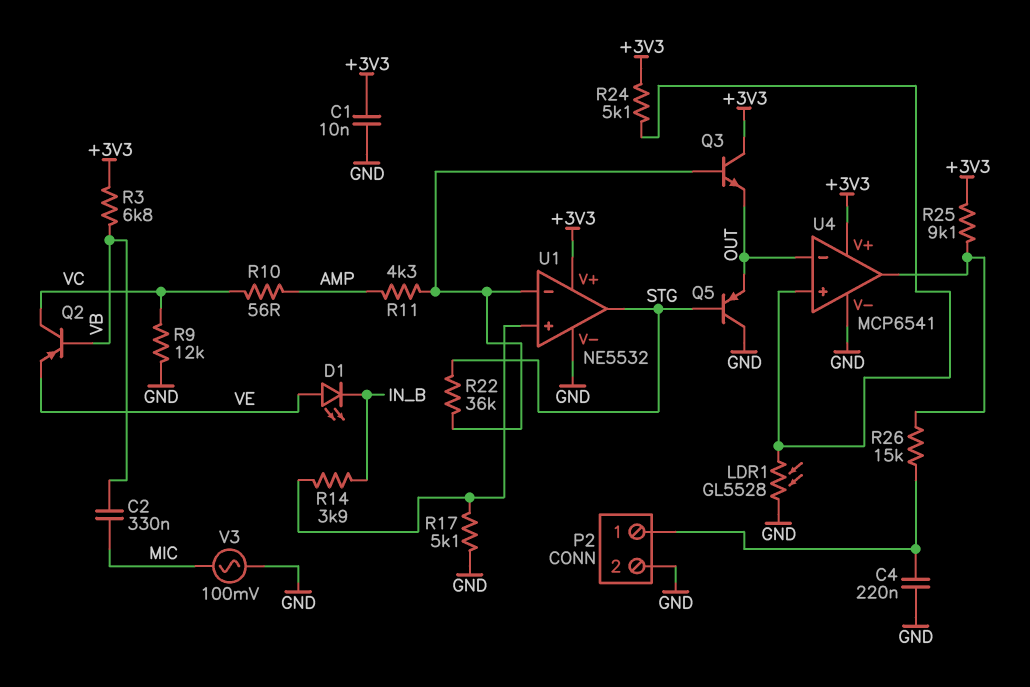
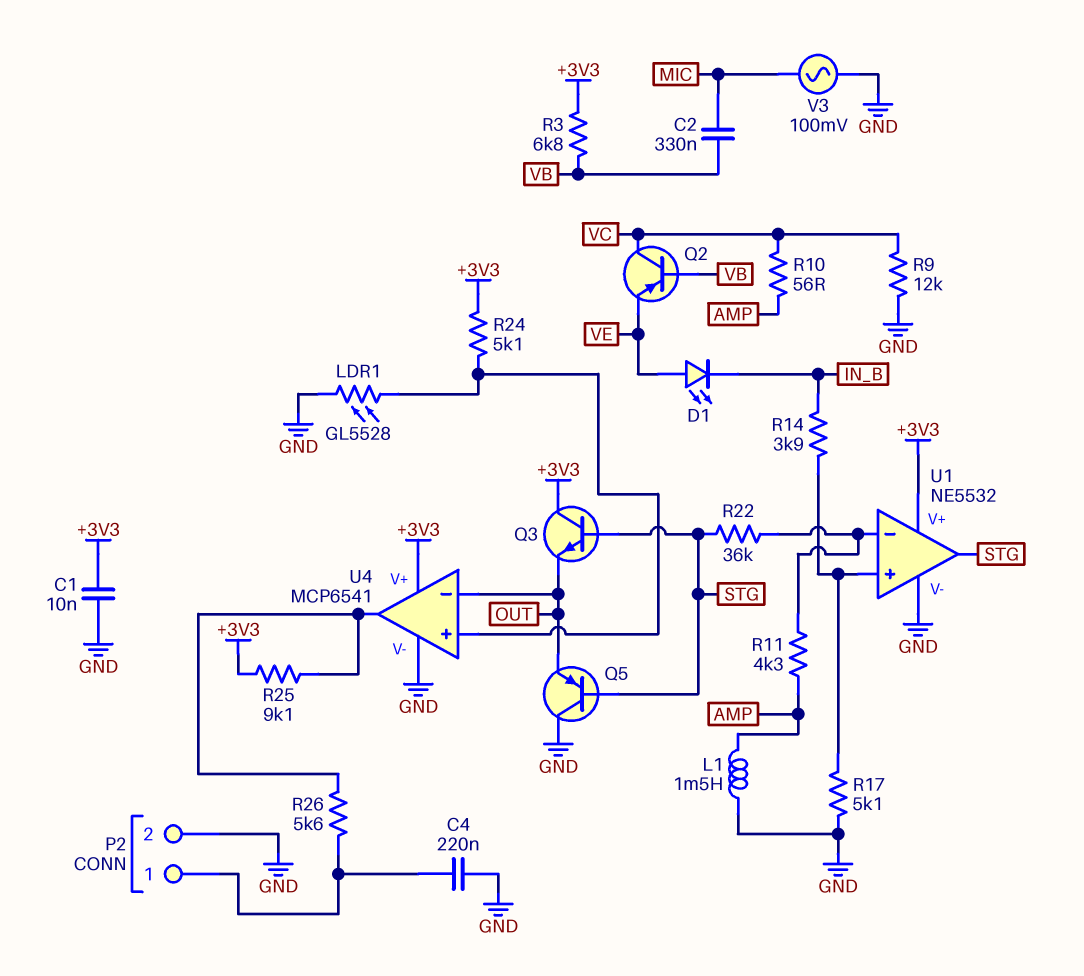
L1: none -> 1.5mH (AMP, GND)
Q3: NPN (B U1/in-, C +3V3, E OUT) -> NPN (B STG, C +3V3, E OUT)
R26: 15k (P2/1, U4/out) -> 5.6k (P2/1, U4/out)

